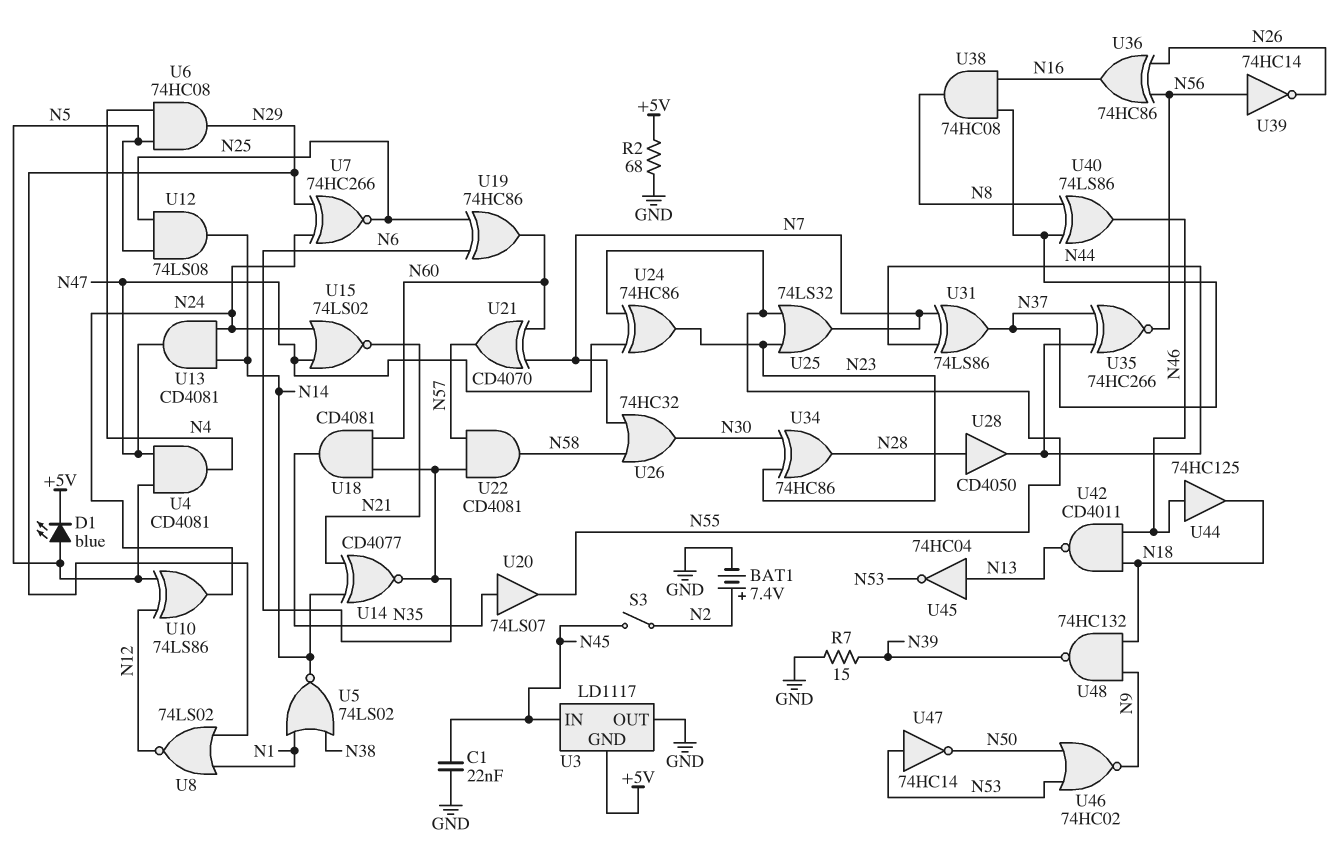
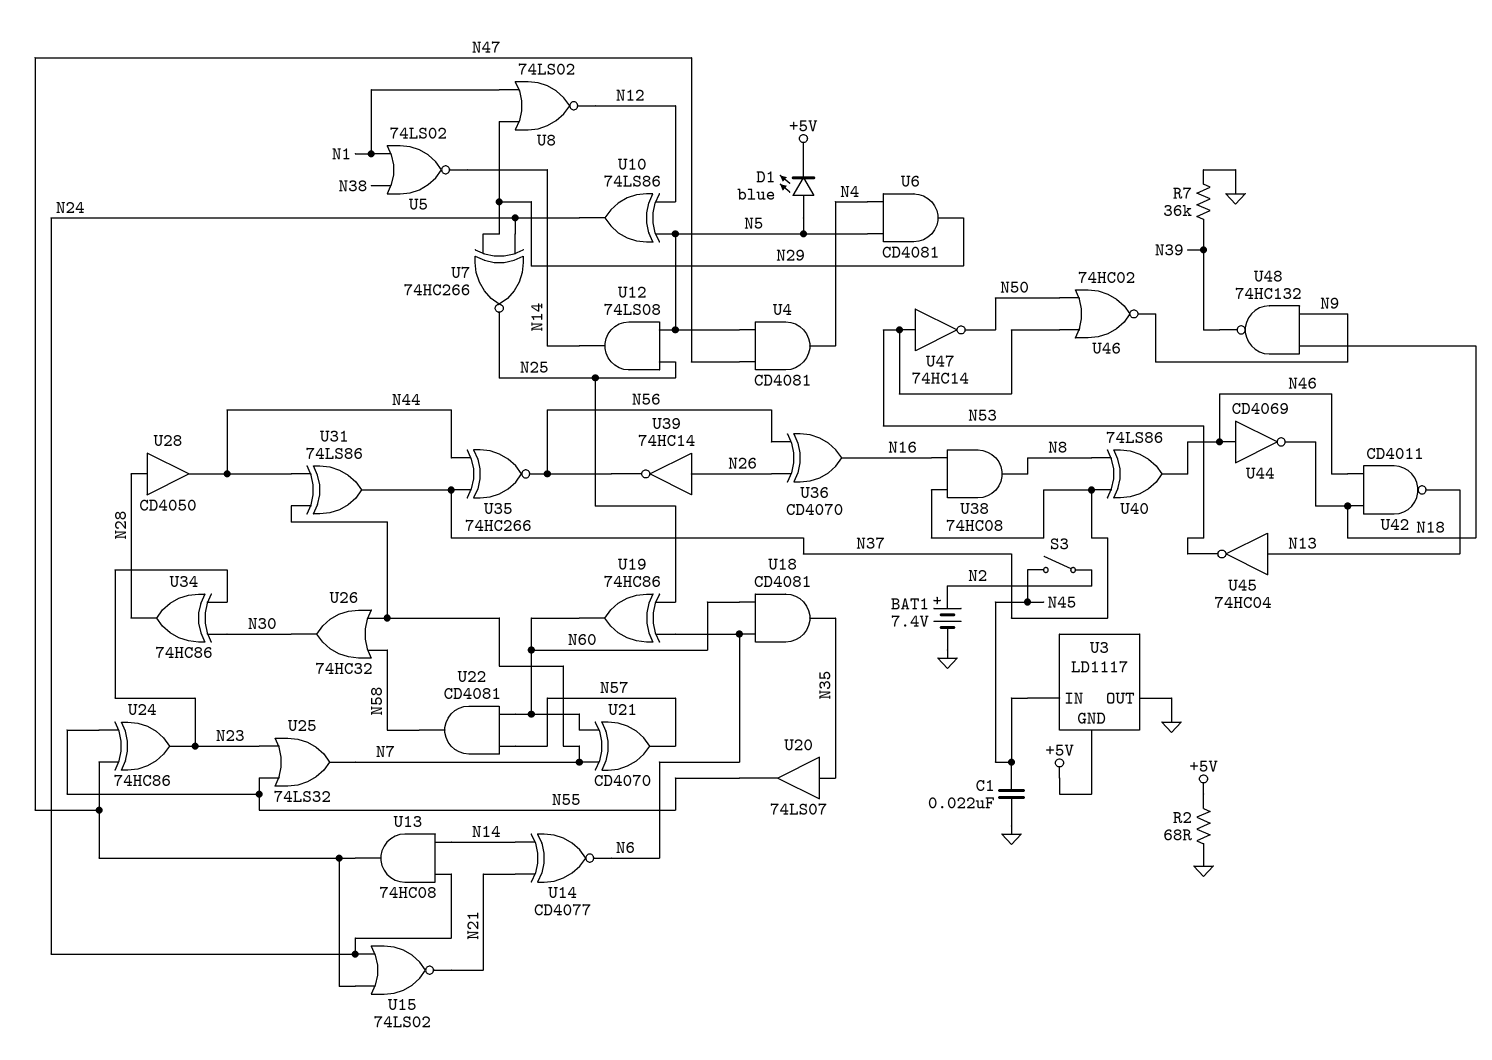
R7: 15 (GND, N39) -> 36k (GND, N39)
U6: AND 74HC08 (in N4, in N5, out N29) -> AND CD4081 (in N4, in N5, out N29)
U13: AND CD4081 (in N14, in N24, out N47) -> AND 74HC08 (in N14, in N24, out N47)
U22: AND CD4081 (in N6, in N57, out N58) -> AND CD4081 (in N57, in N60, out N58)
U36: XOR 74HC86 (in N26, in N56, out N16) -> XOR CD4070 (in N26, in N56, out N16)
U39: NOT 74HC14 (in N56, out N26) -> NOT 74HC14 (in N26, out N56)
U44: buffer 74HC125 (in N46, out N18) -> NOT CD4069 (in N46, out N18)

